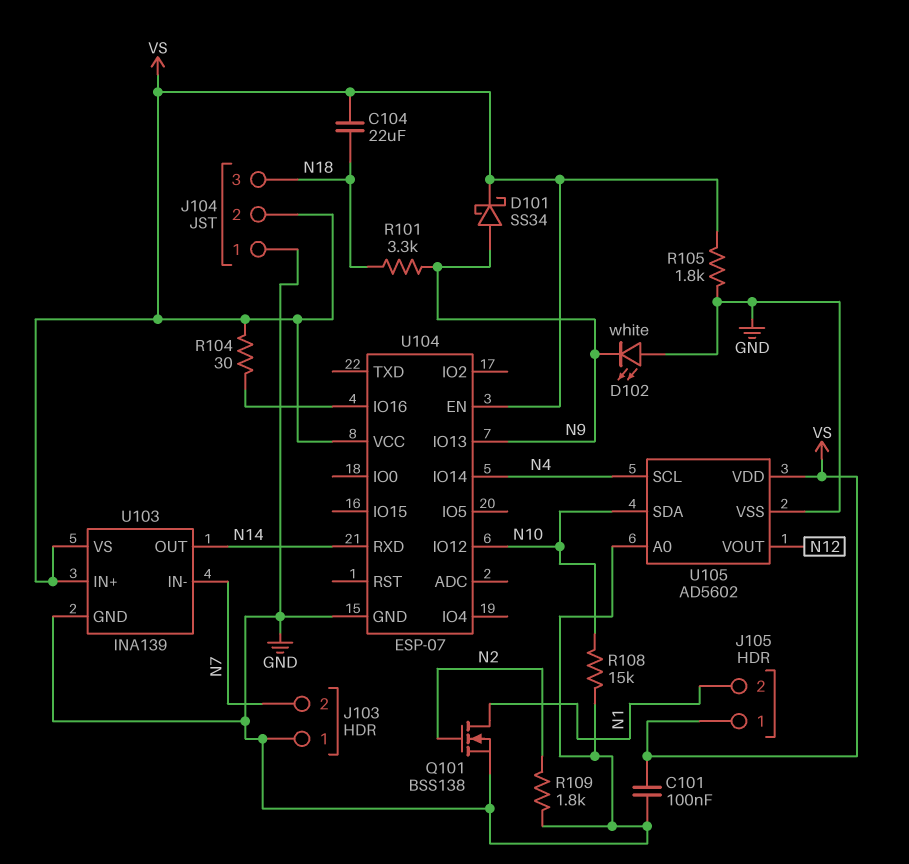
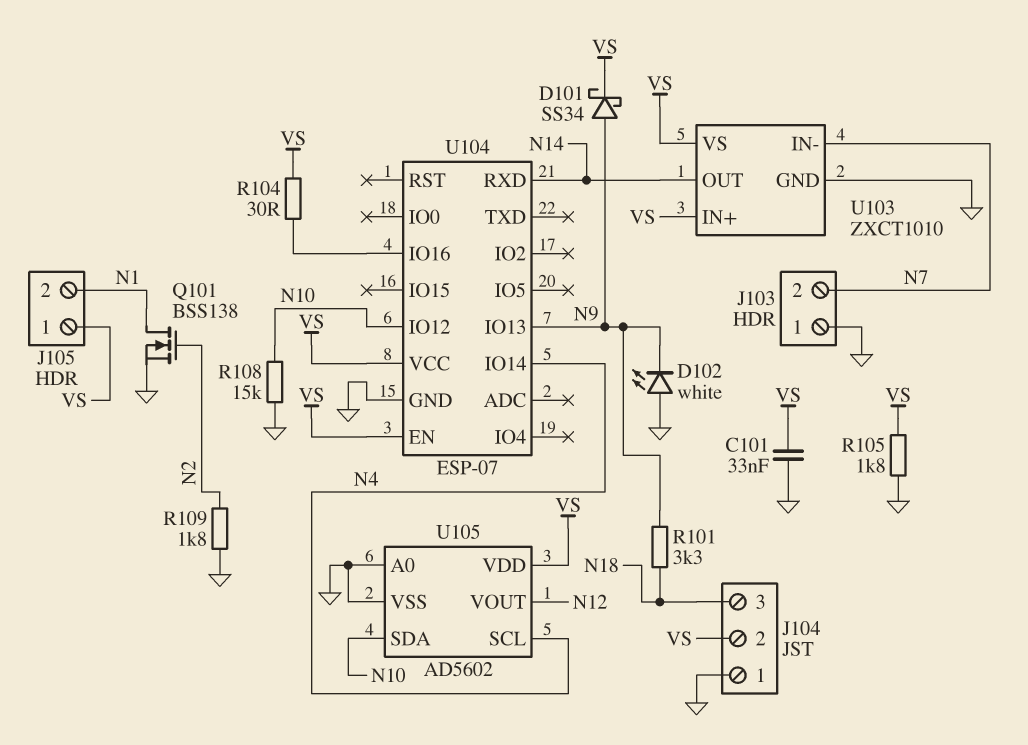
C101: 100nF (GND, VS) -> 33nF (GND, VS)
C104: 22uF (N18, VS) -> none
U103: INA139 -> ZXCT1010

